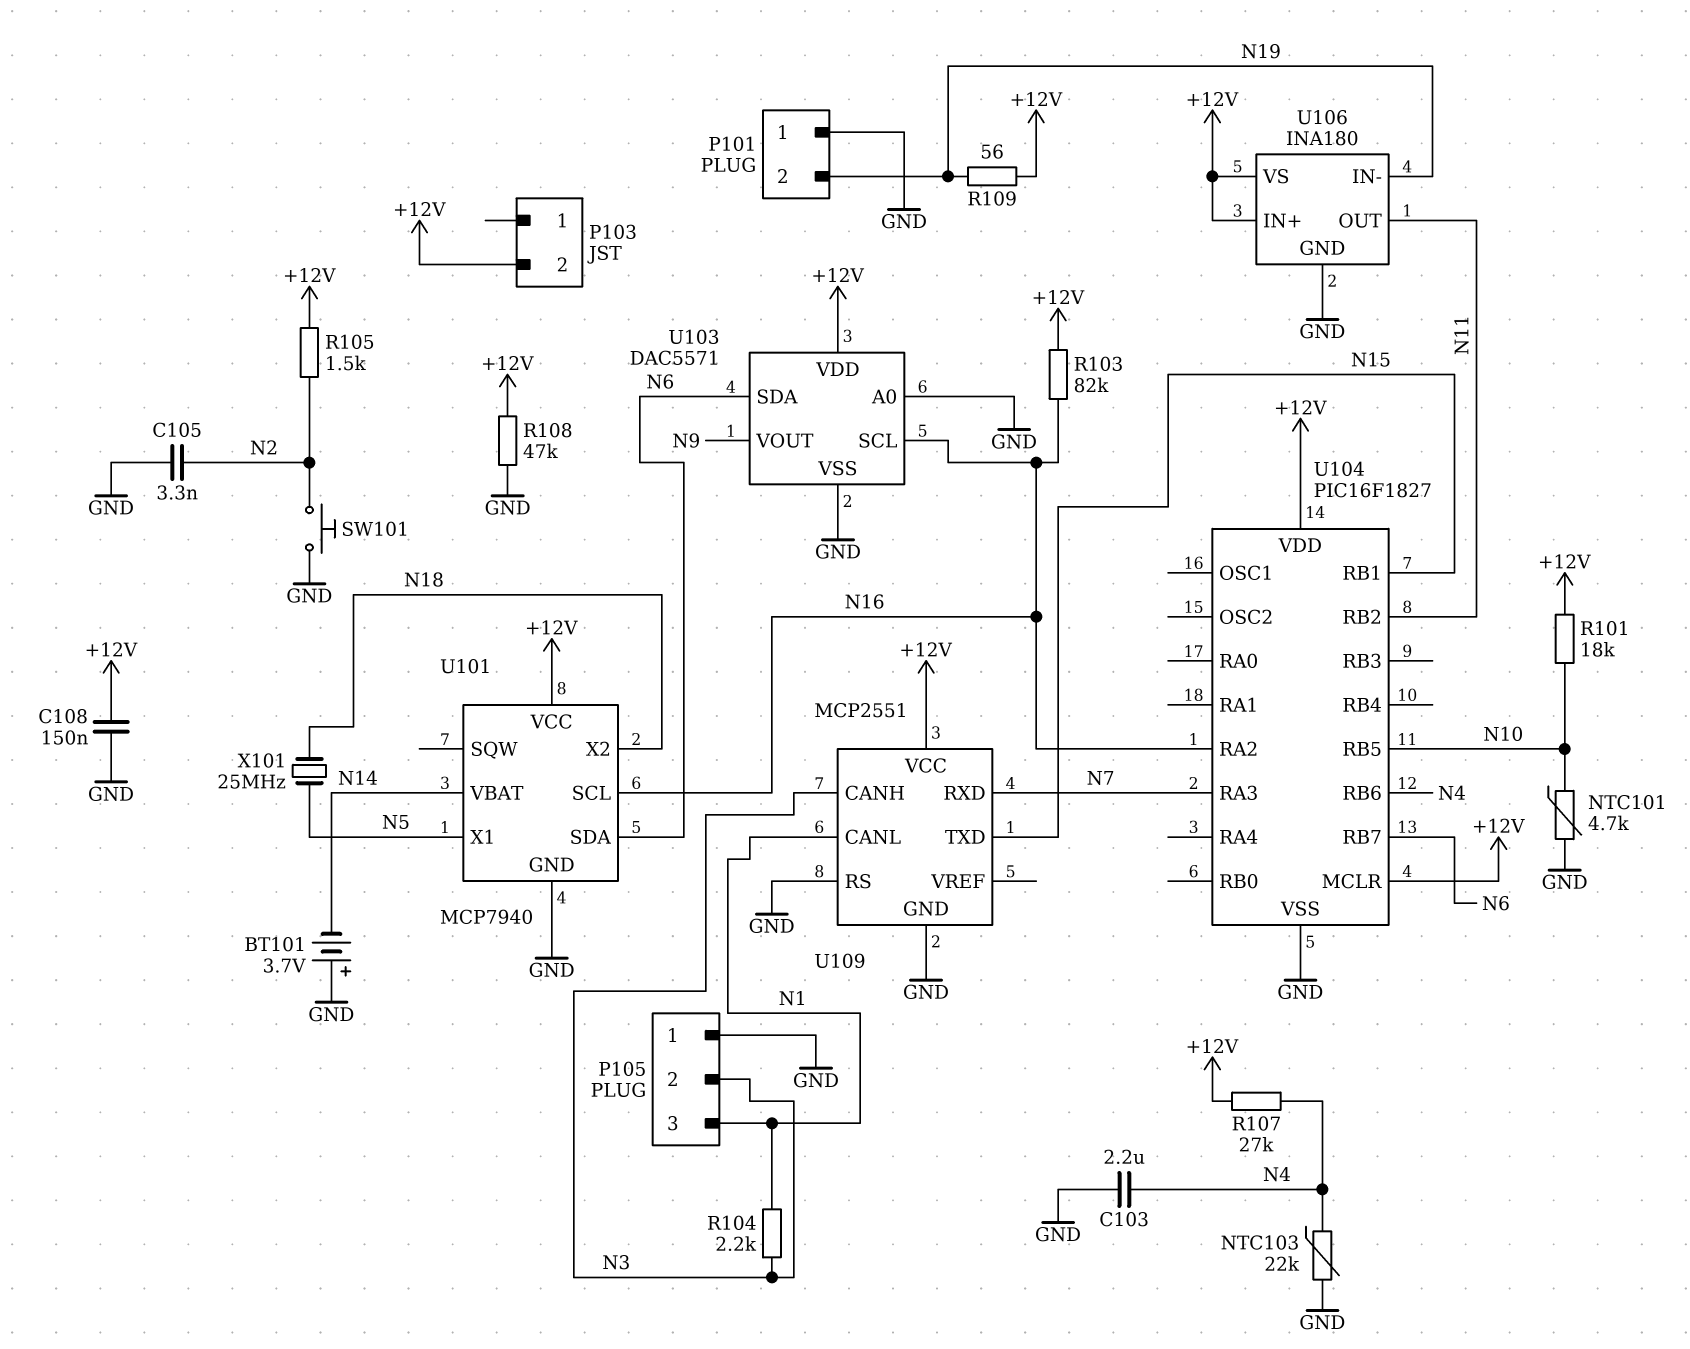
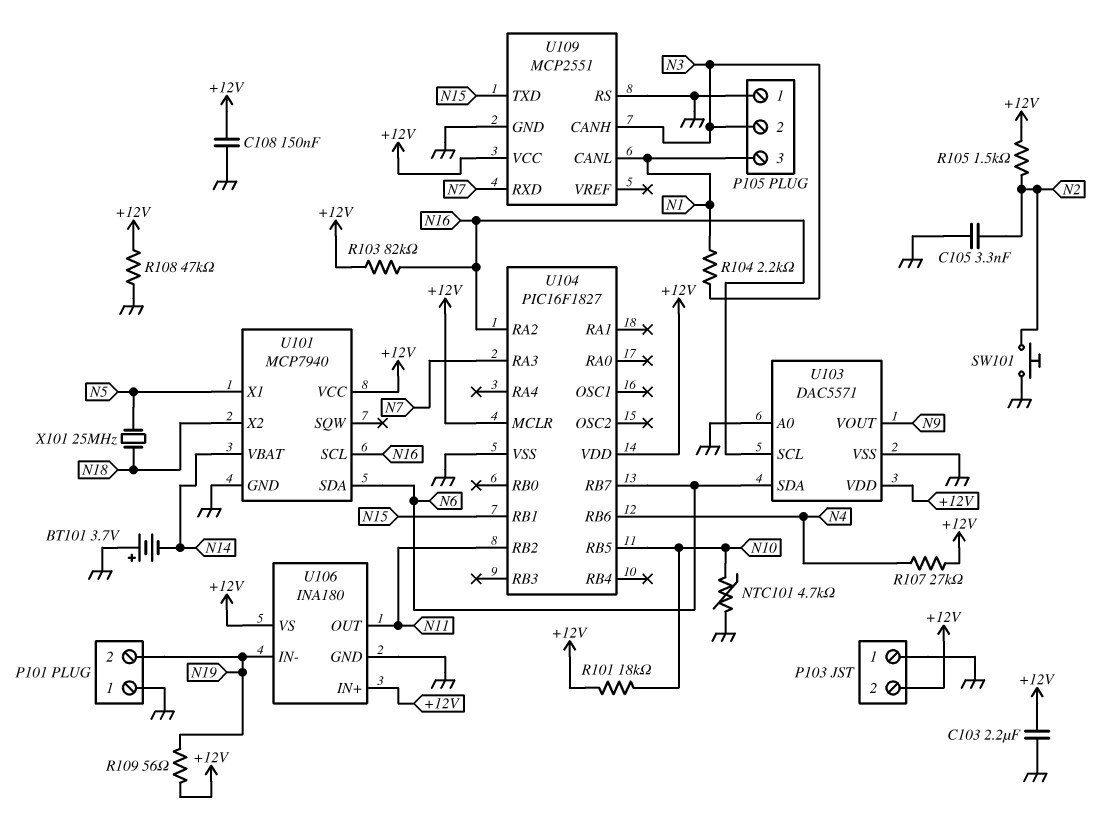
C103: 2.2uF (GND, N4) -> 2.2uF (+12V, GND)
NTC103: 22k (GND, N4) -> none
P103 pin 1: none -> GND

